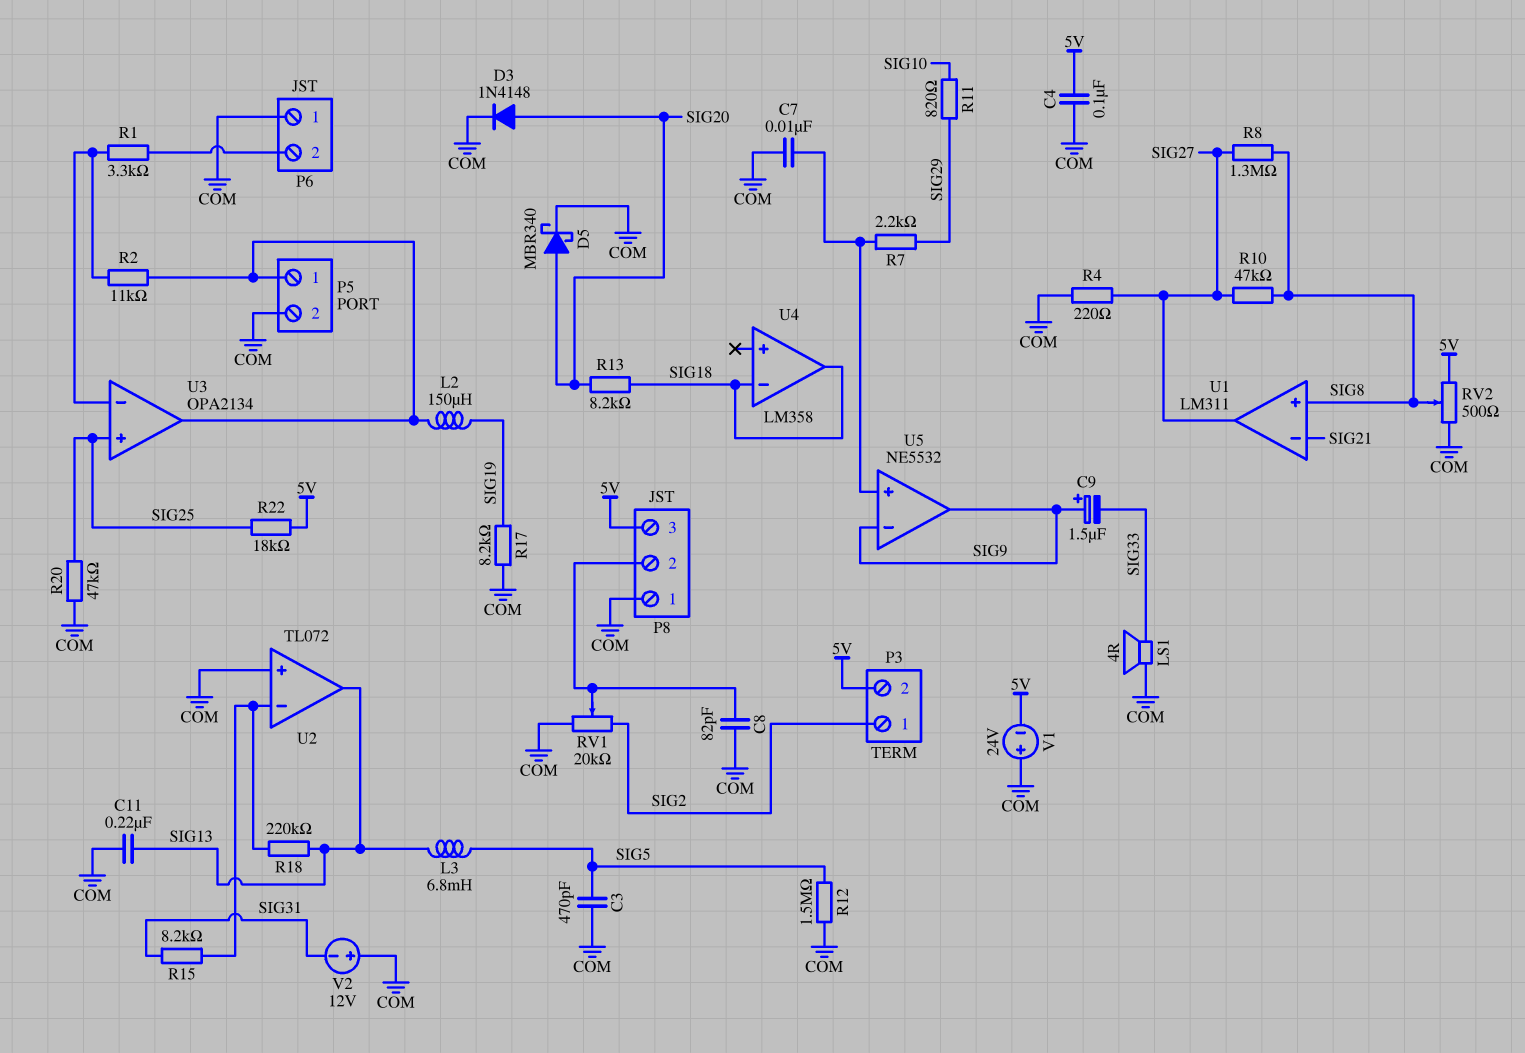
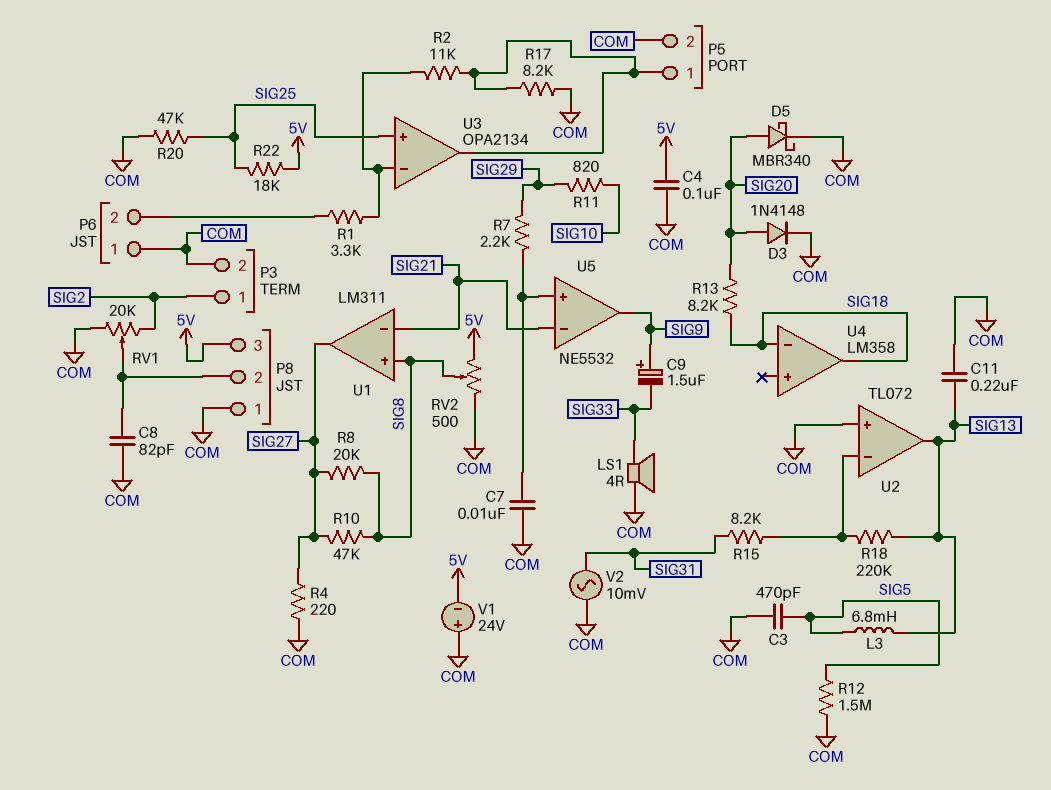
L2: 150uH (P5/1, SIG19) -> none
P3 pin 2: 5V -> COM
R8: 1.3M (SIG8, SIG27) -> 20k (SIG8, SIG27)
R17: 8.2k (COM, SIG19) -> 8.2k (COM, P5/1)
U5 pin in-: SIG9 -> SIG21
V2: 12V (plus COM, minus SIG31) -> AC 10mV (COM, SIG31)

